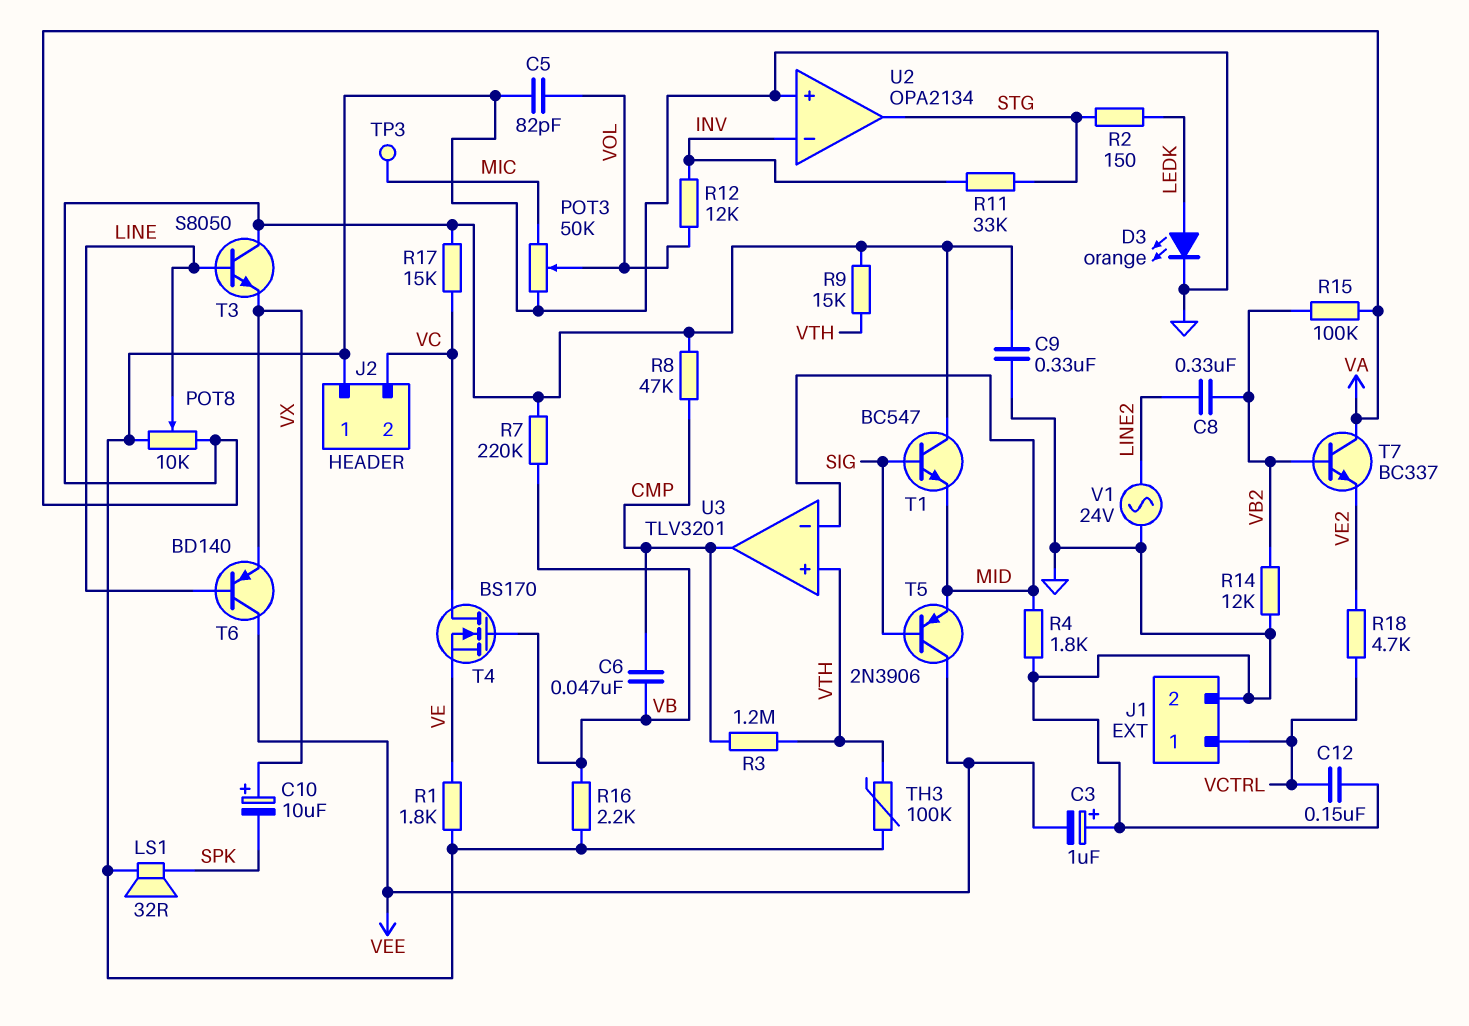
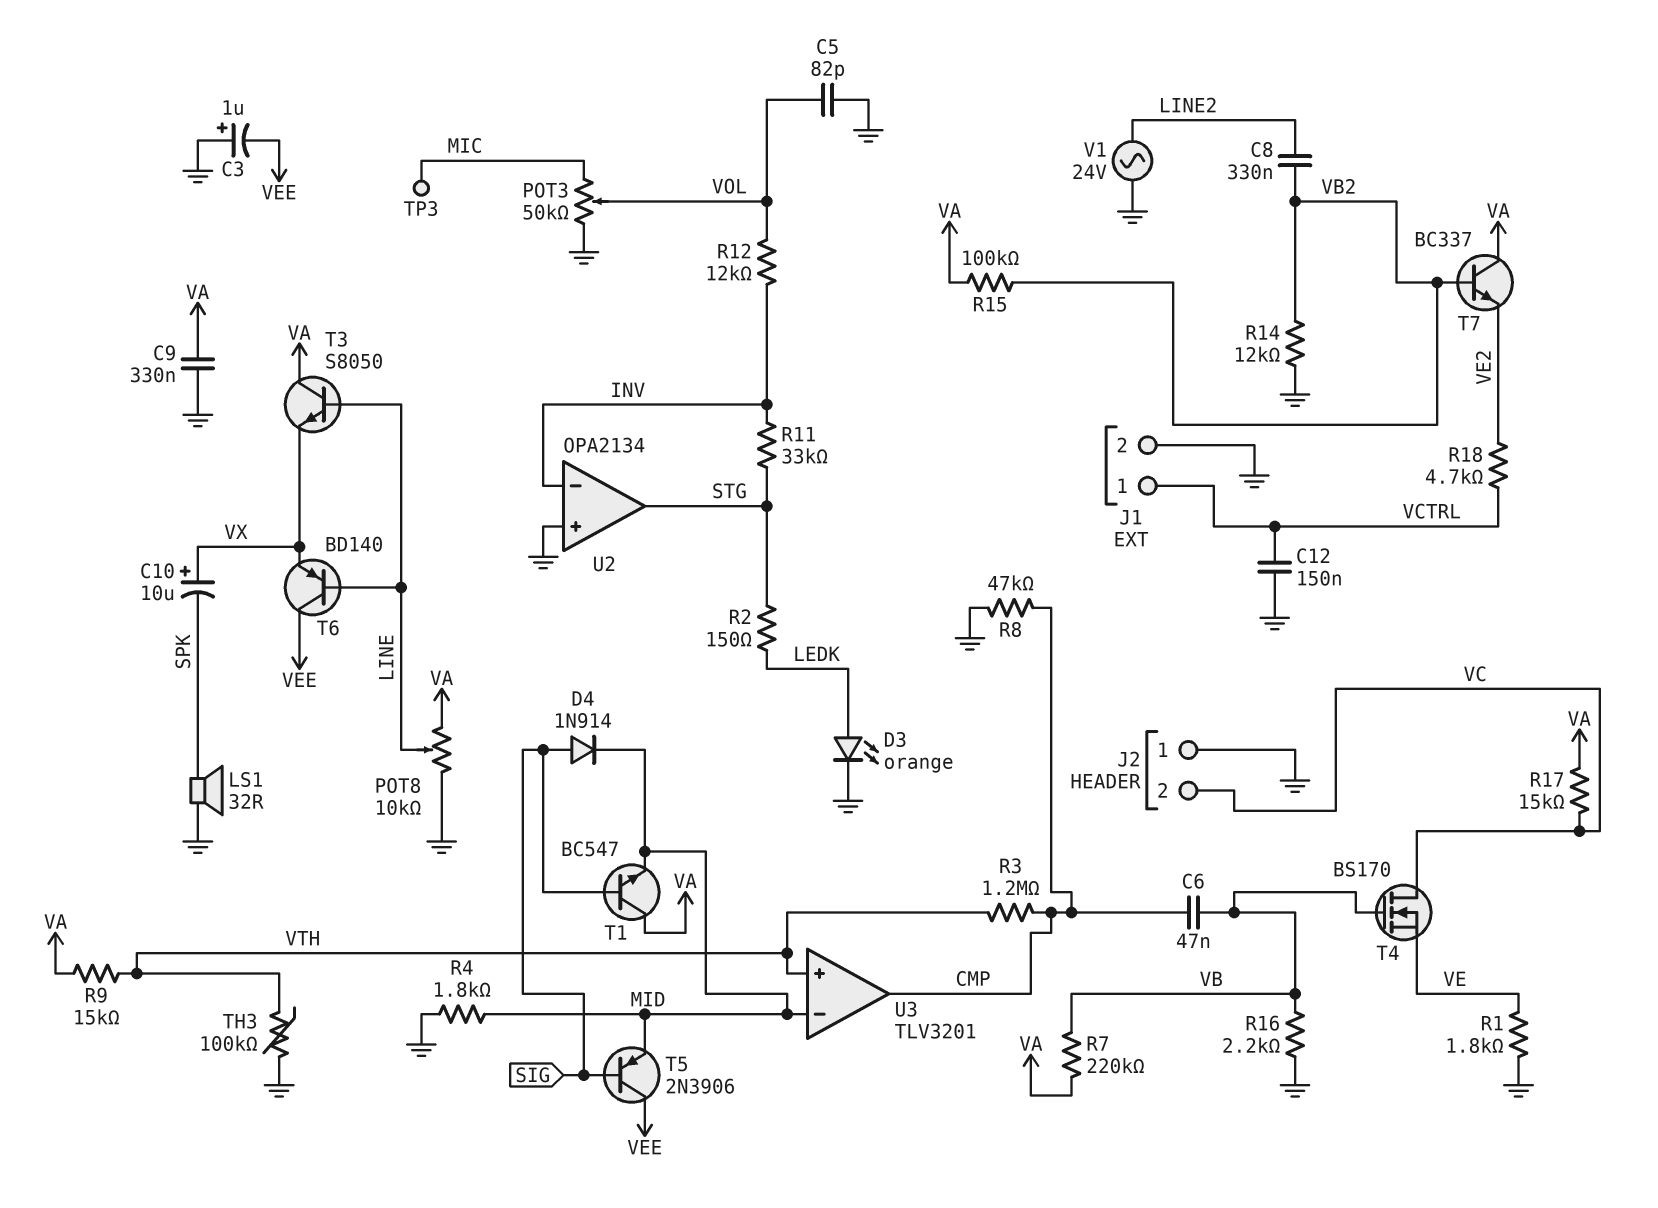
D4: none -> diode 1N914 (A SIG, K MID)
R8: 47k (CMP, VA) -> 47k (CMP, GND)

